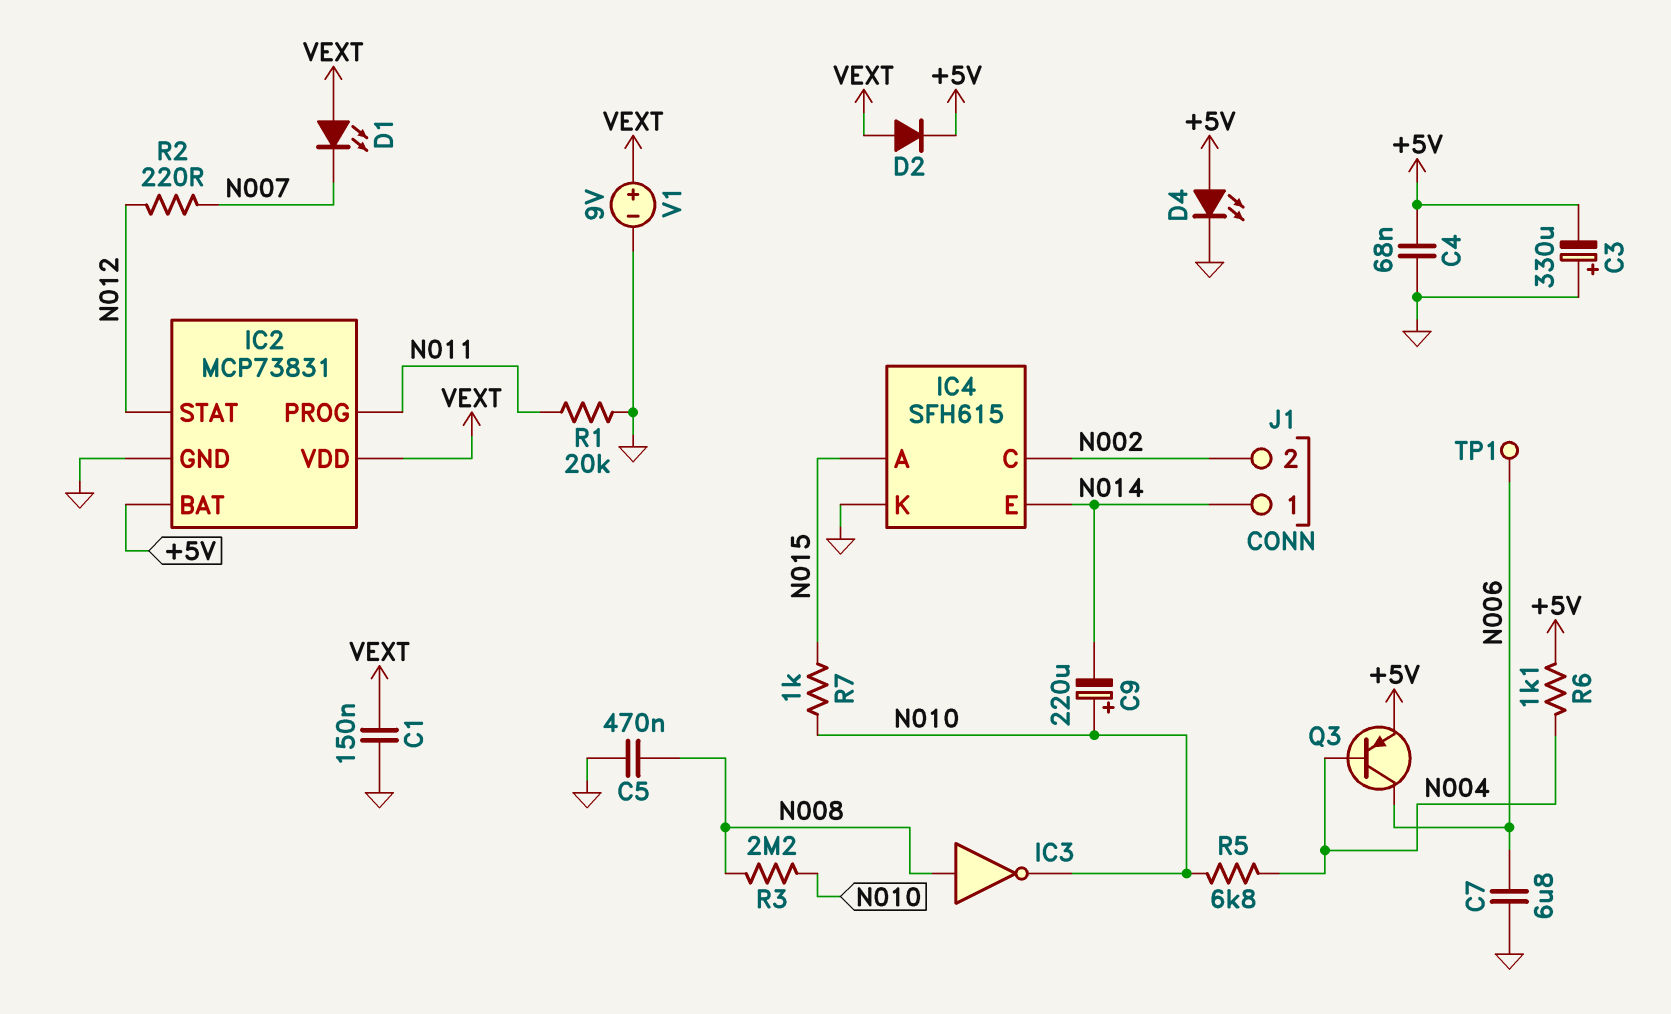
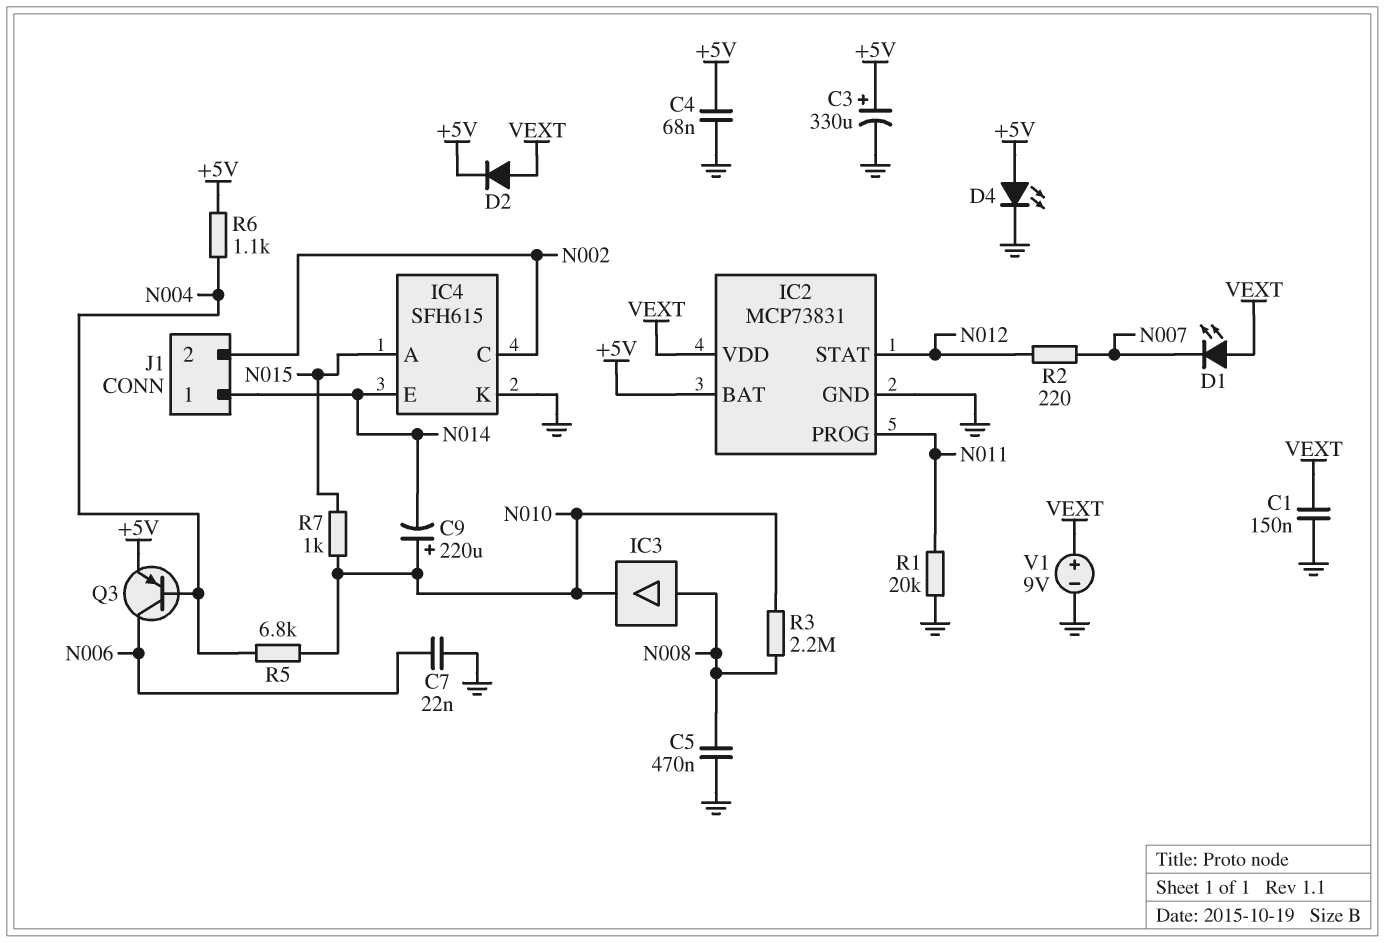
C3: 330uF (plus GND, minus +5V) -> 330uF (plus +5V, minus GND)
C7: 6.8uF (GND, N006) -> 22nF (GND, N006)
IC3: NOT (in N008, out N010) -> buffer (in N008, out N010)
TP1: test point (N006) -> none

